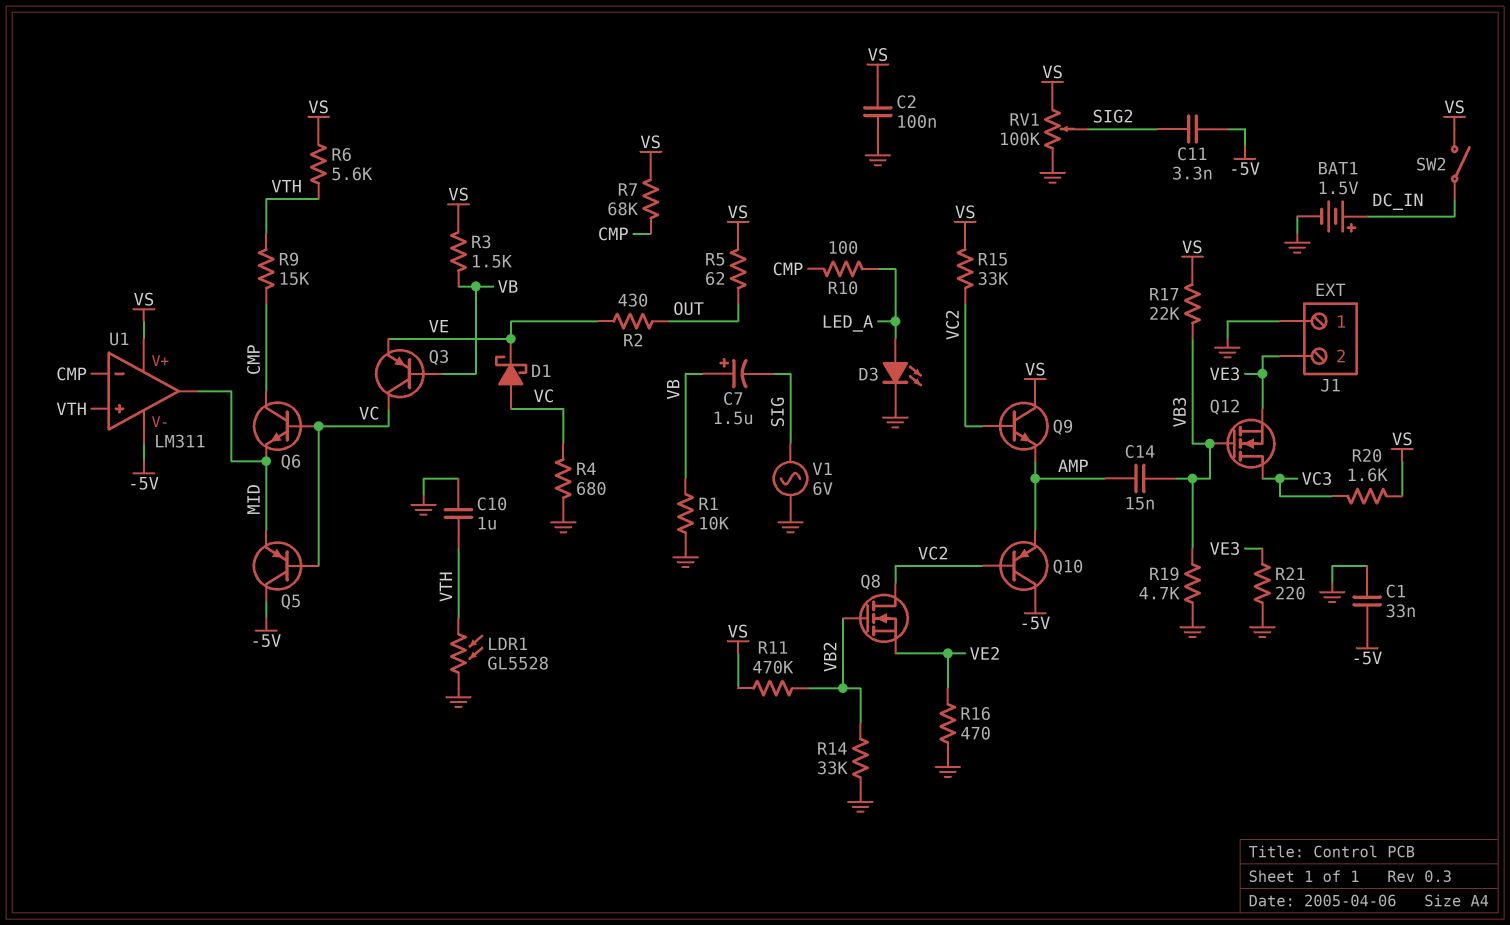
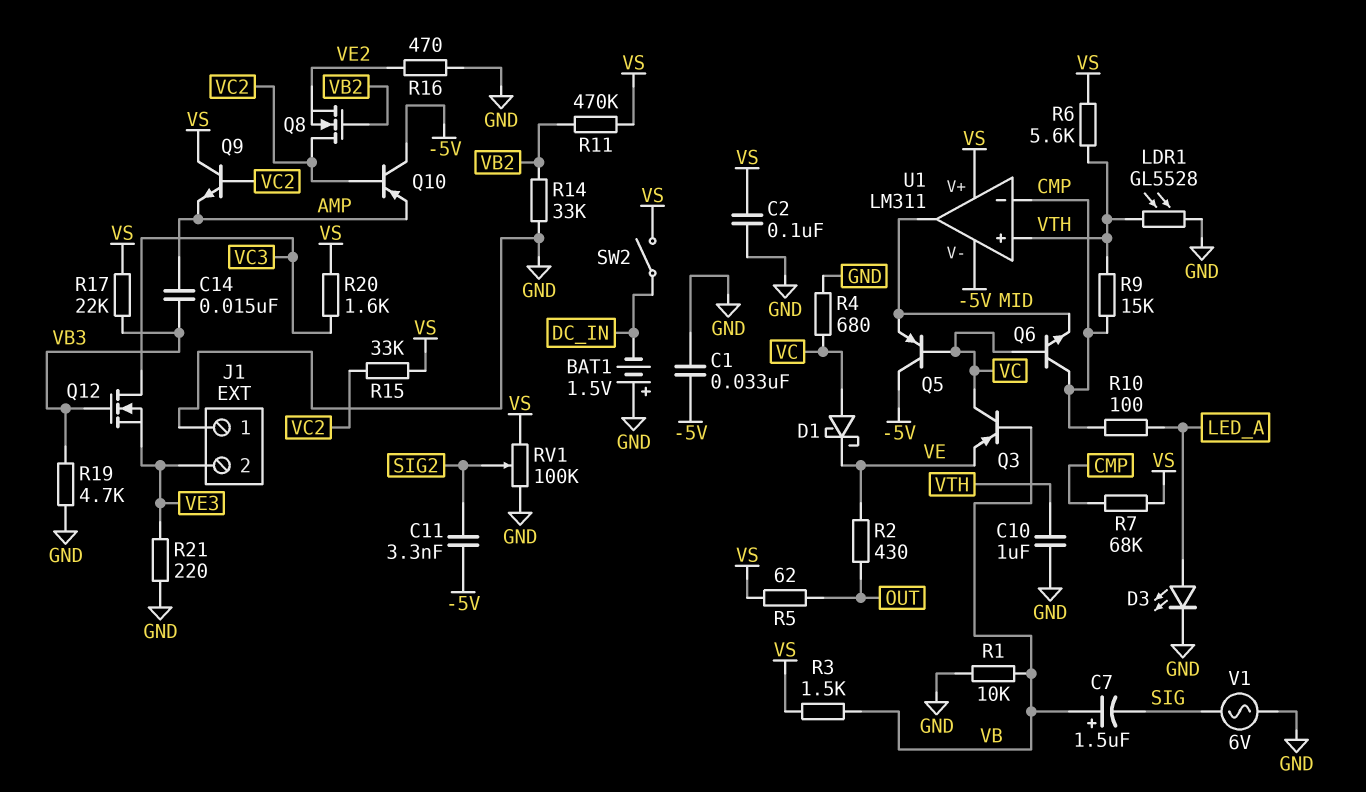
BAT1: 1.5V (plus DC_IN, minus GND) -> 1.5V (plus GND, minus DC_IN)

